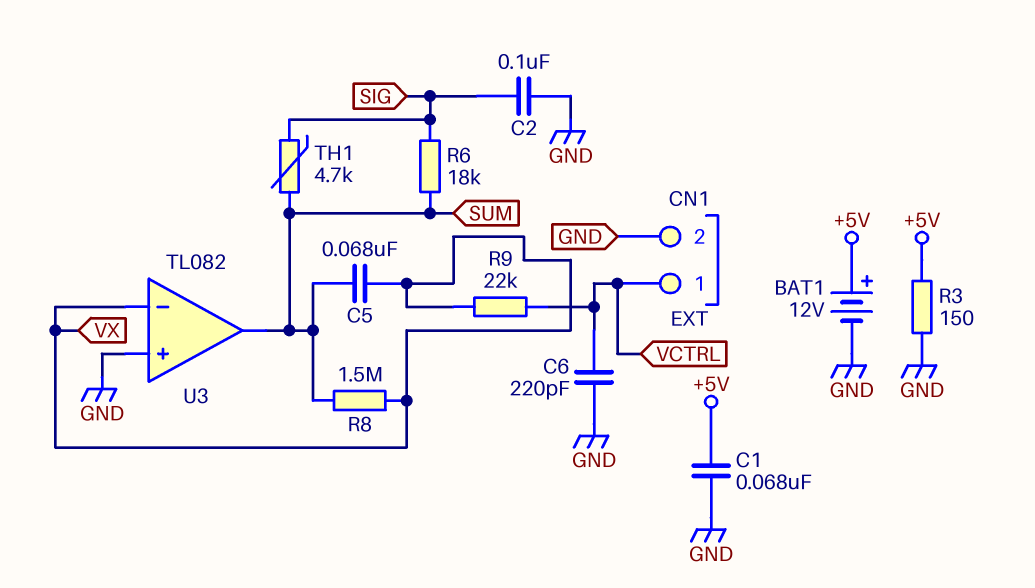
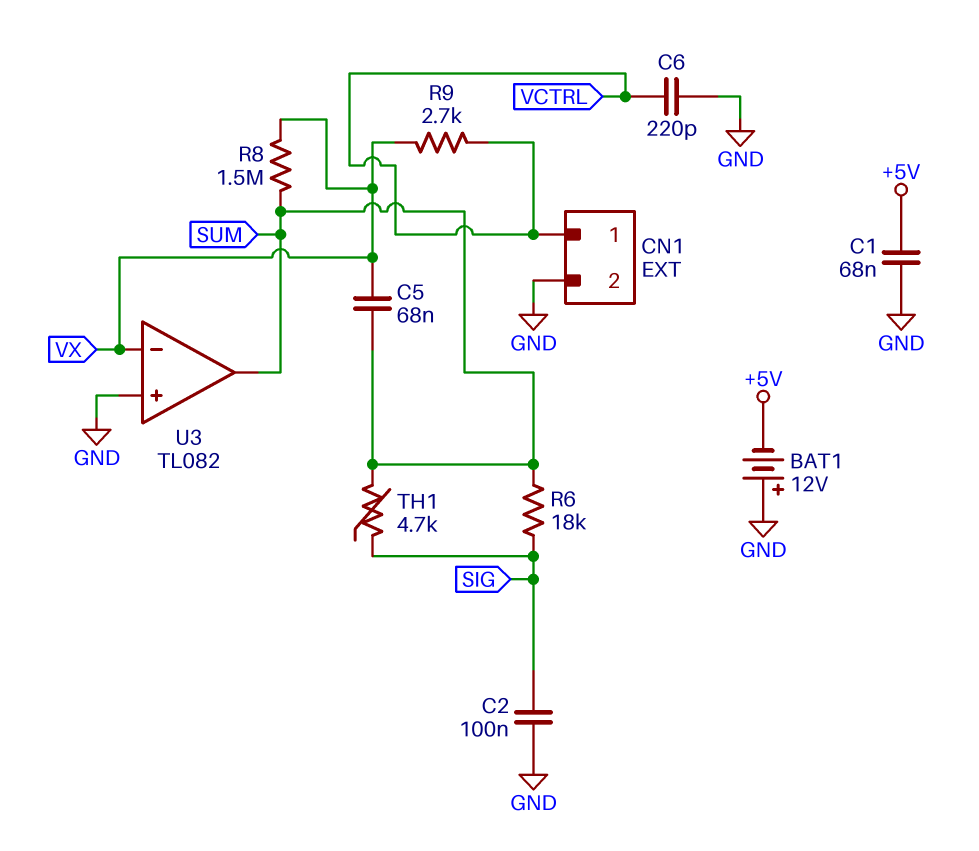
BAT1: 12V (plus +5V, minus GND) -> 12V (plus GND, minus +5V)
R3: 150 (+5V, GND) -> none
R9: 22k (VCTRL, VX) -> 2.7k (VCTRL, VX)

